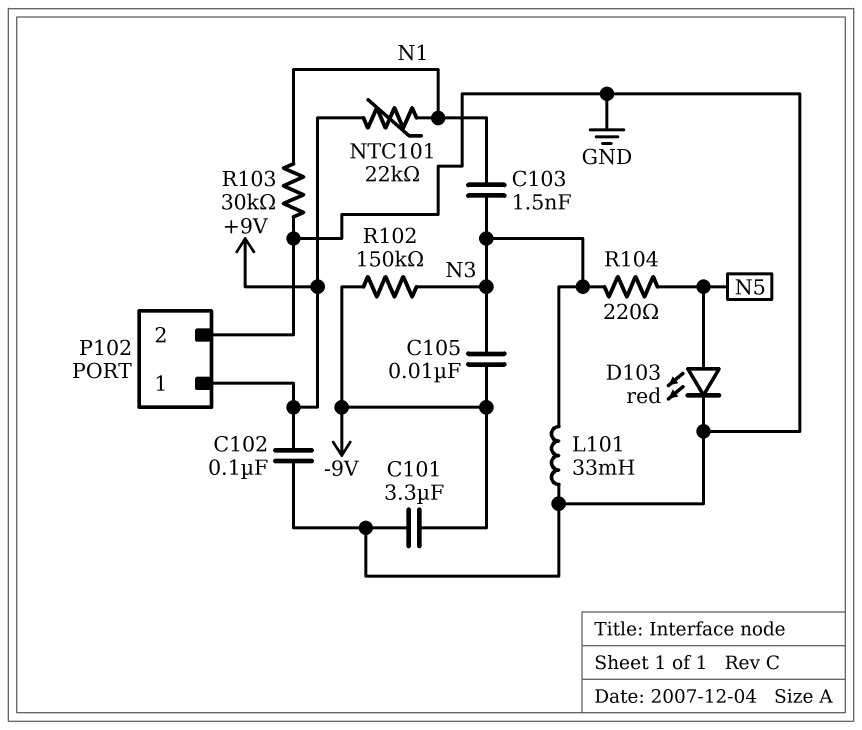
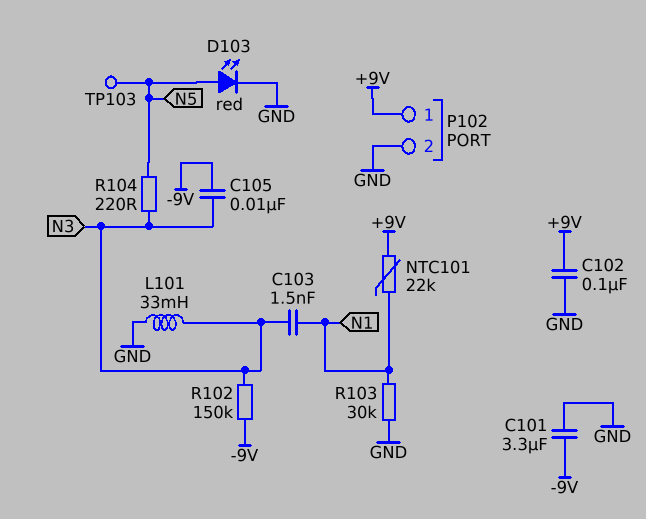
TP103: none -> test point (N5)

